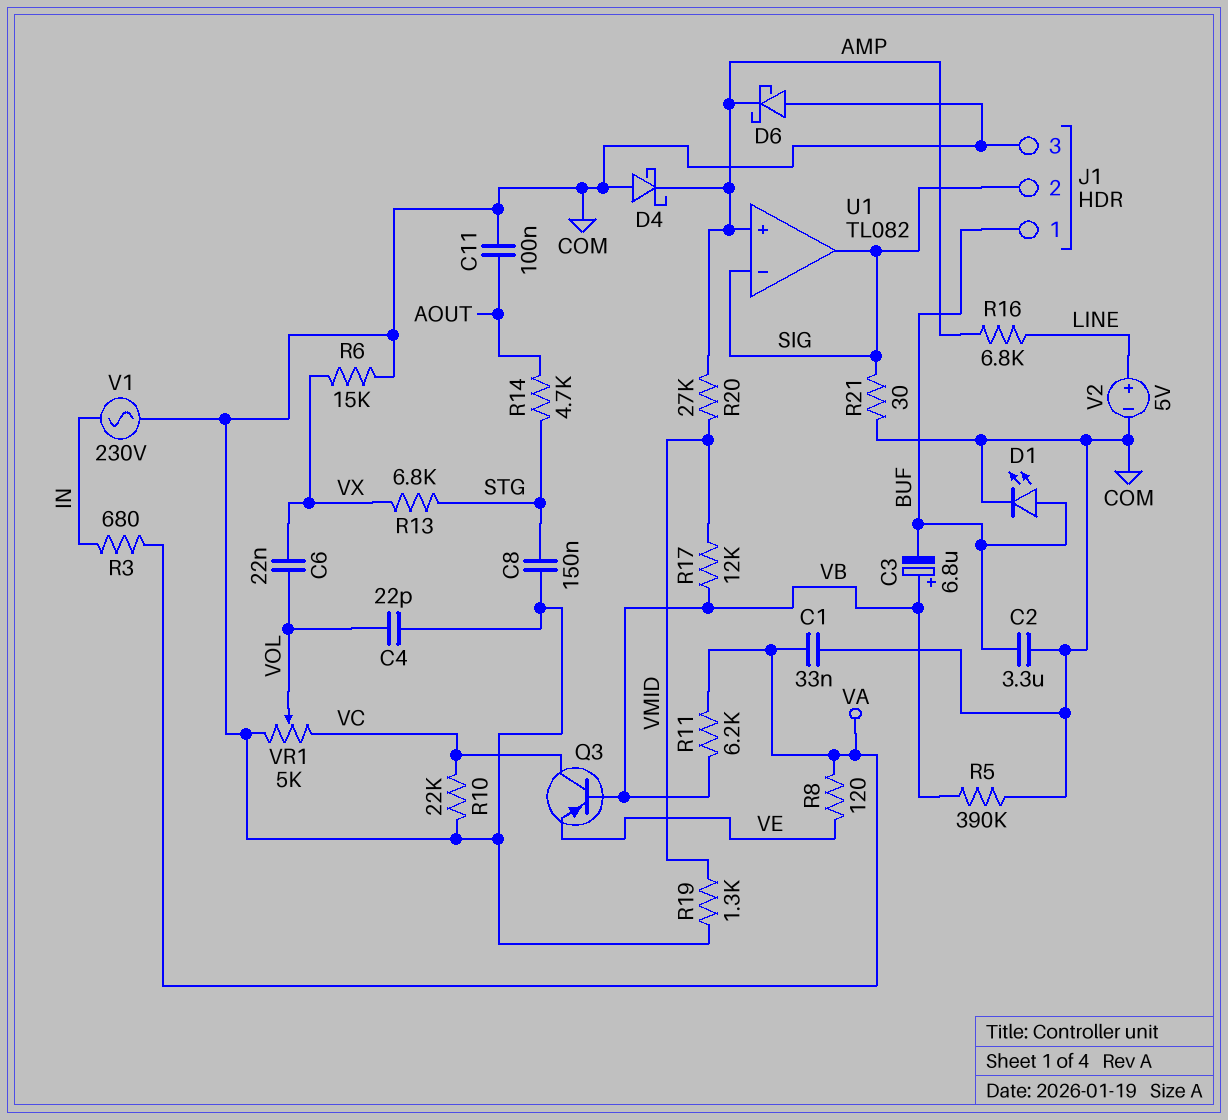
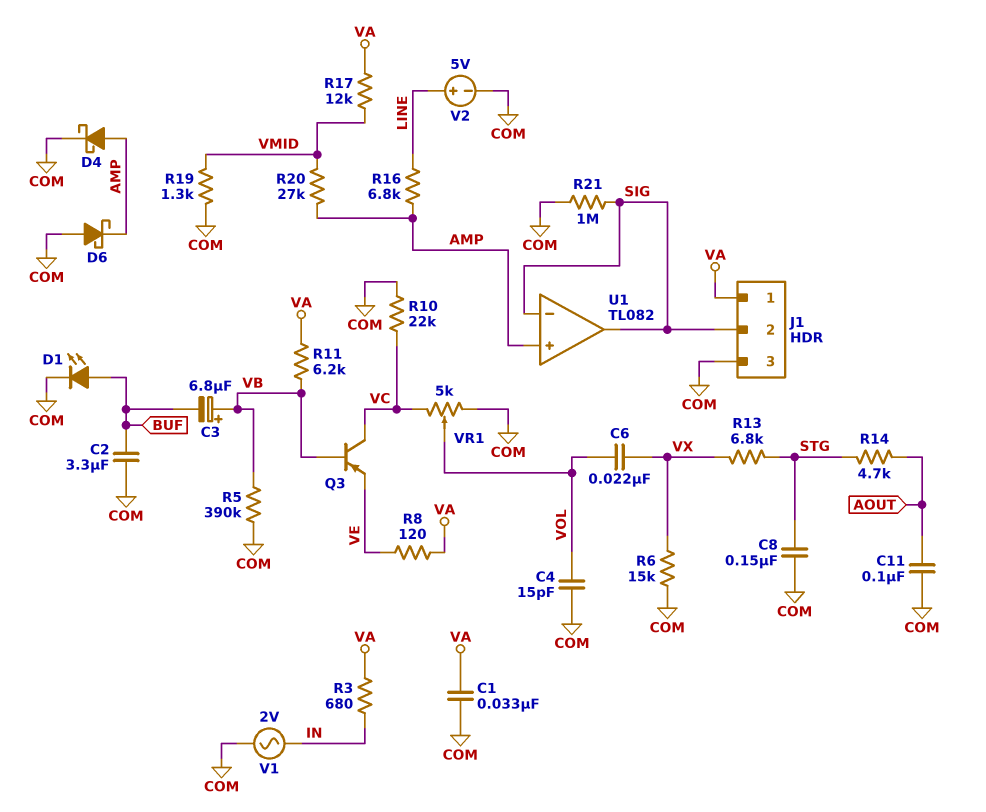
C4: 22pF (COM, VOL) -> 15pF (COM, VOL)
D4: schottky (A COM, K AMP) -> schottky (A AMP, K COM)
J1 pin 1: BUF -> VA
R17: 12k (VB, VMID) -> 12k (VA, VMID)
R21: 30 (COM, SIG) -> 1M (COM, SIG)
V1: AC 230V (COM, IN) -> AC 2V (COM, IN)

